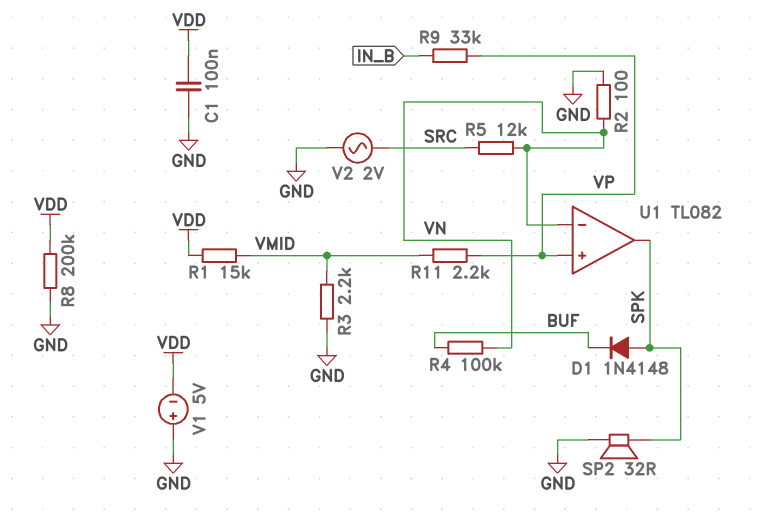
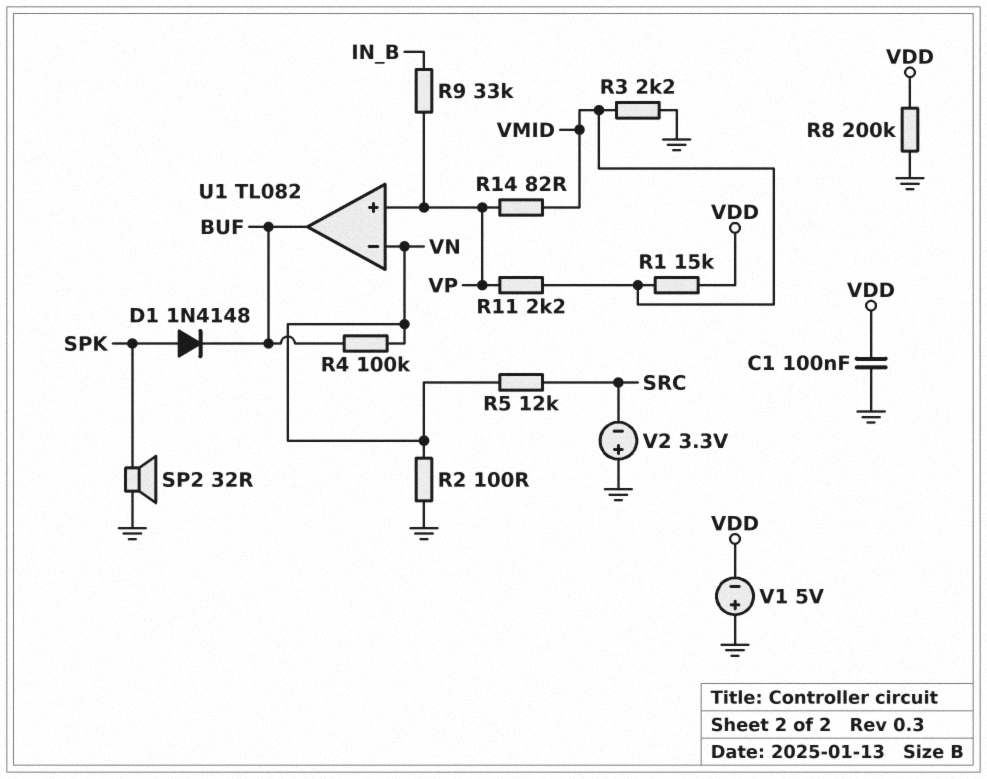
R14: none -> 82 (VMID, VP)
U1 pin out: SPK -> BUF
V2: AC 2V (GND, SRC) -> 3.3V (plus GND, minus SRC)

